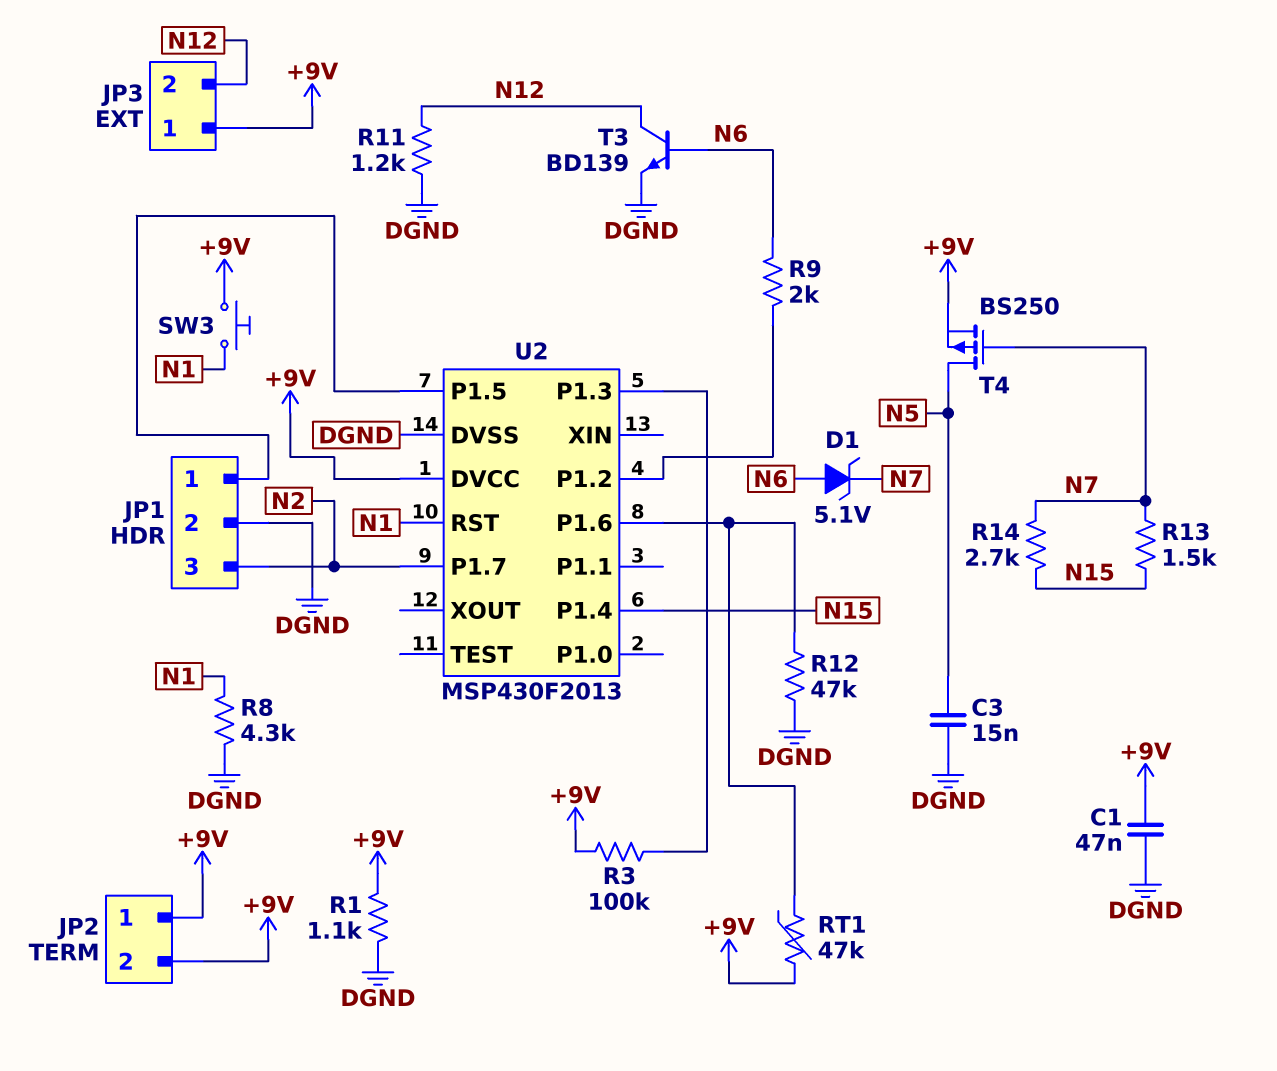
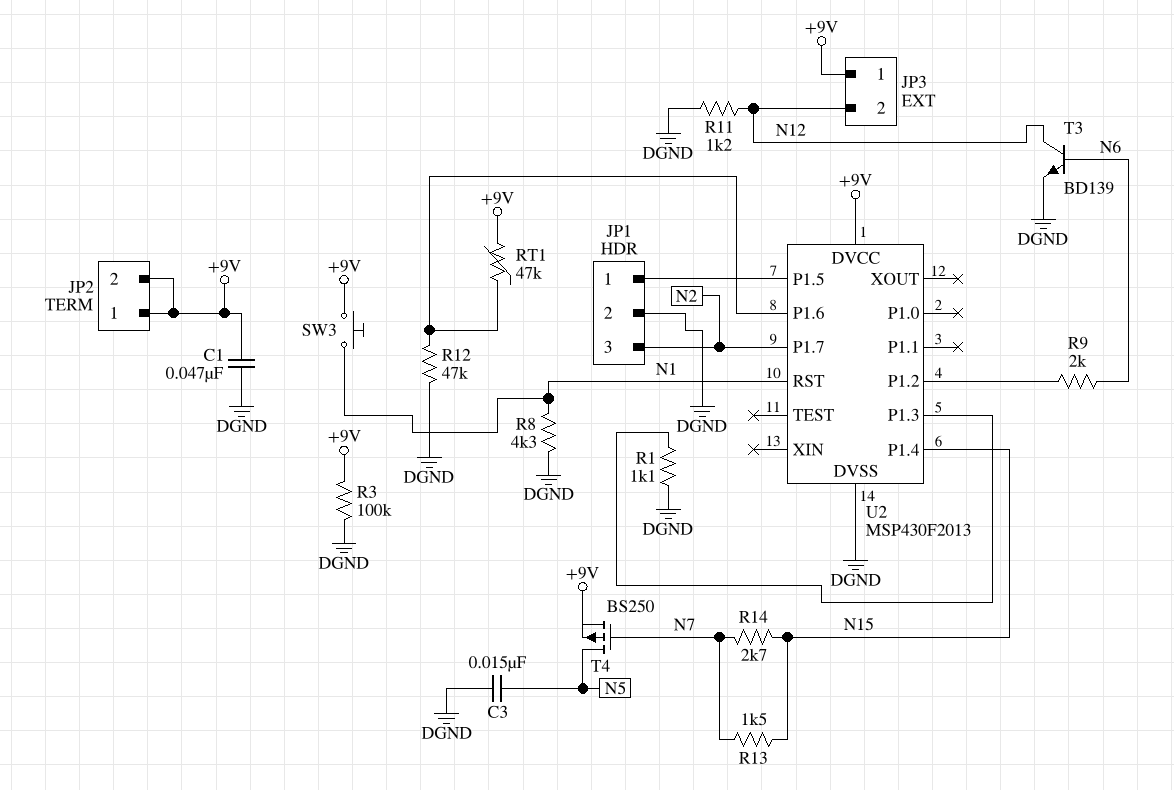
D1: zener 5.1V (A N6, K N7) -> none
R1: 1.1k (+9V, DGND) -> 1.1k (DGND, U2/P1.3)
R3: 100k (+9V, U2/P1.3) -> 100k (+9V, DGND)

